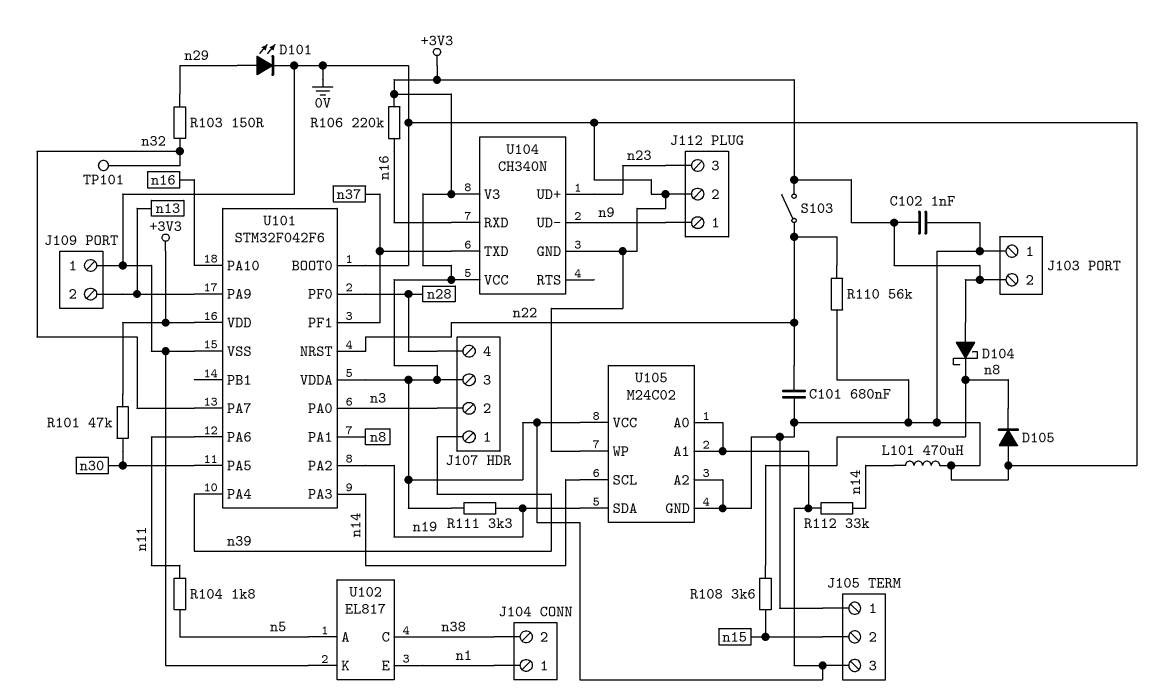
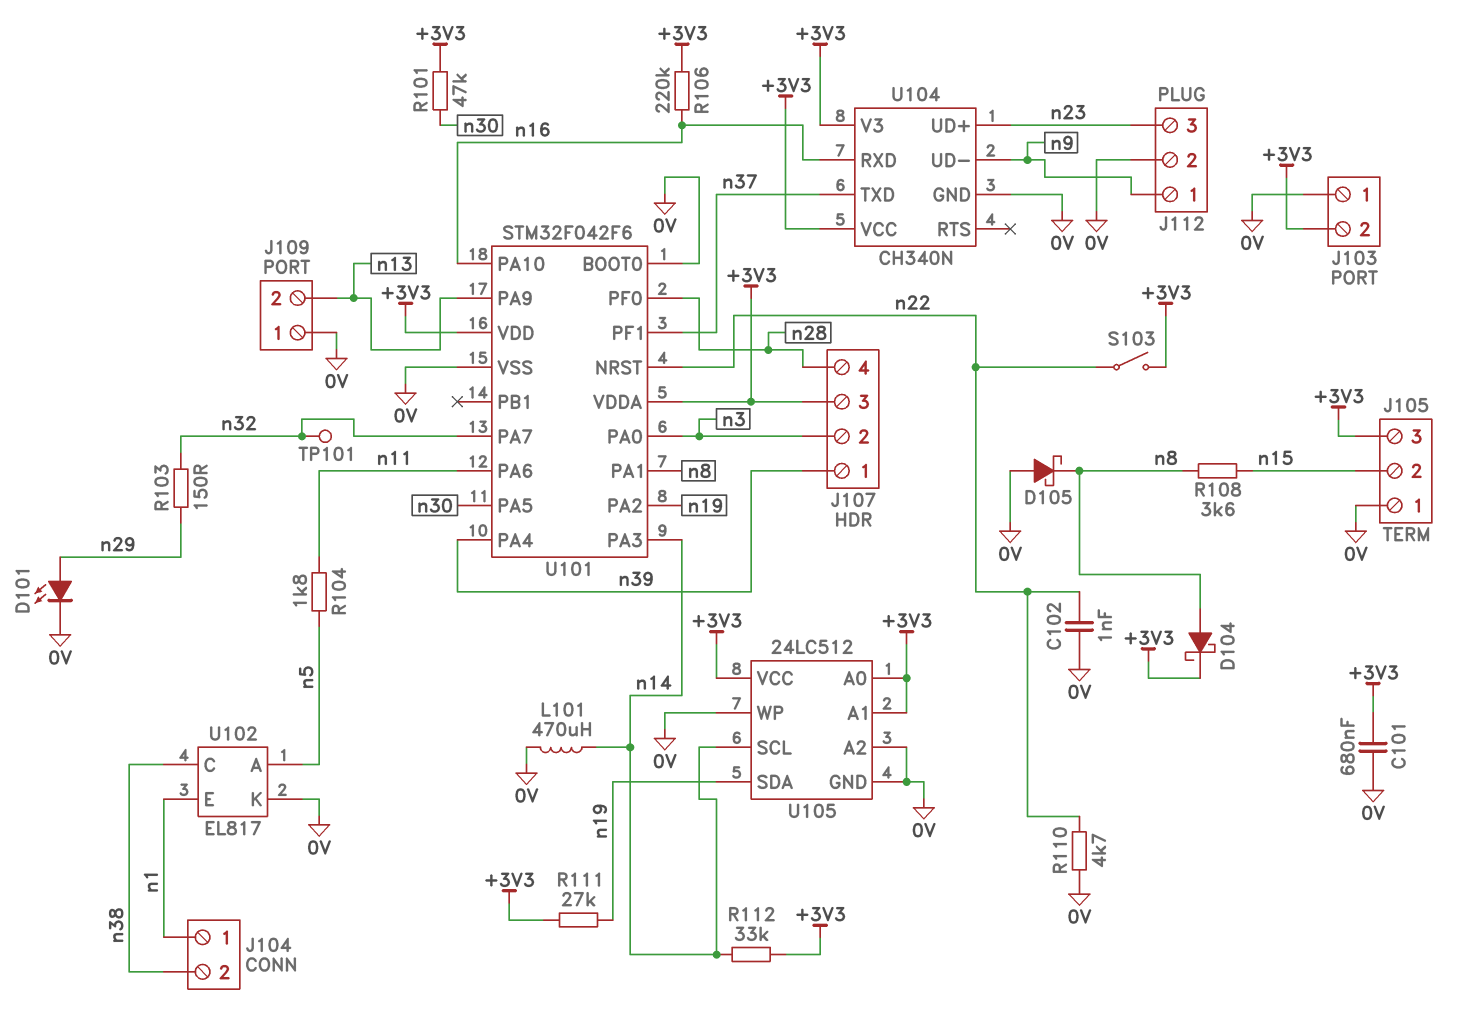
C101: 680nF (0V, n22) -> 680nF (+3V3, 0V)
C102: 1nF (+3V3, 0V) -> 1nF (0V, n22)
D104: schottky (A +3V3, K n8) -> schottky (A n8, K +3V3)
D105: diode (A 0V, K n8) -> schottky (A 0V, K n8)
R110: 56k (0V, n22) -> 4.7k (0V, n22)
R111: 3.3k (+3V3, n19) -> 27k (+3V3, n19)
U105: M24C02 -> 24LC512

